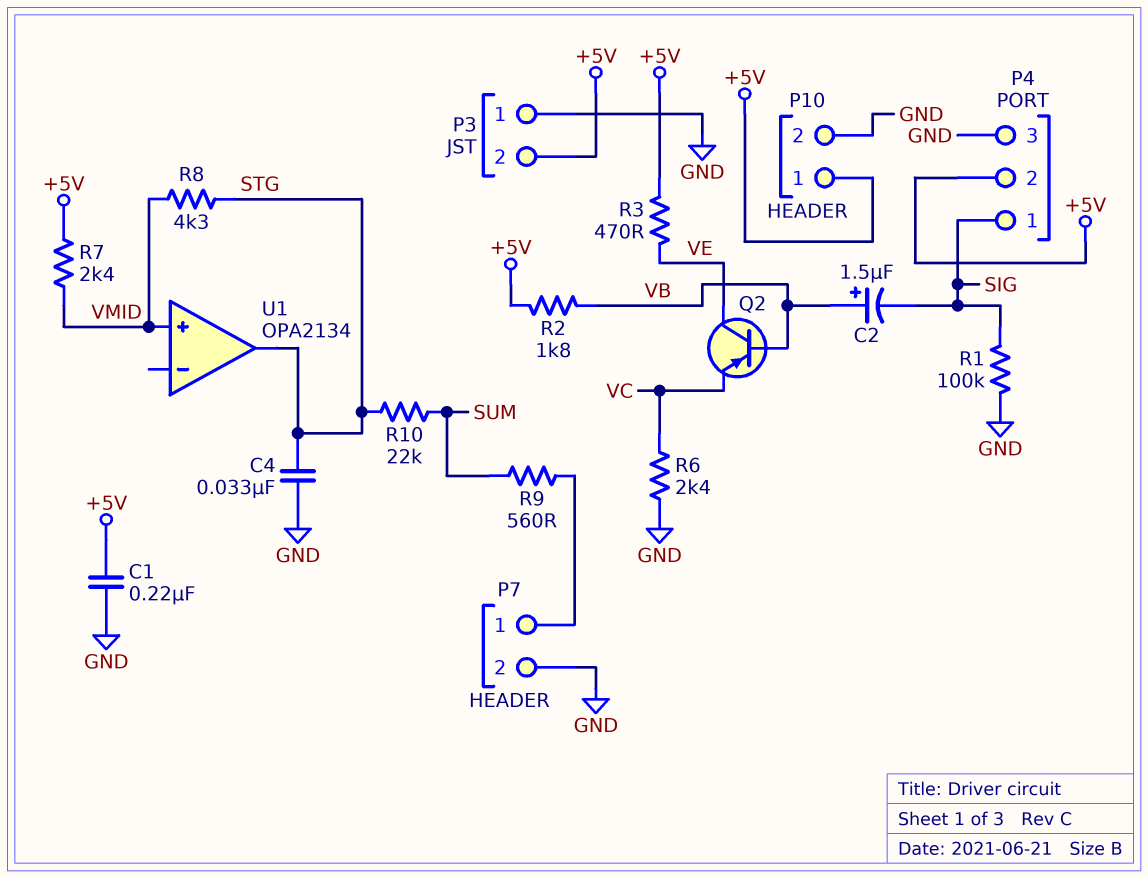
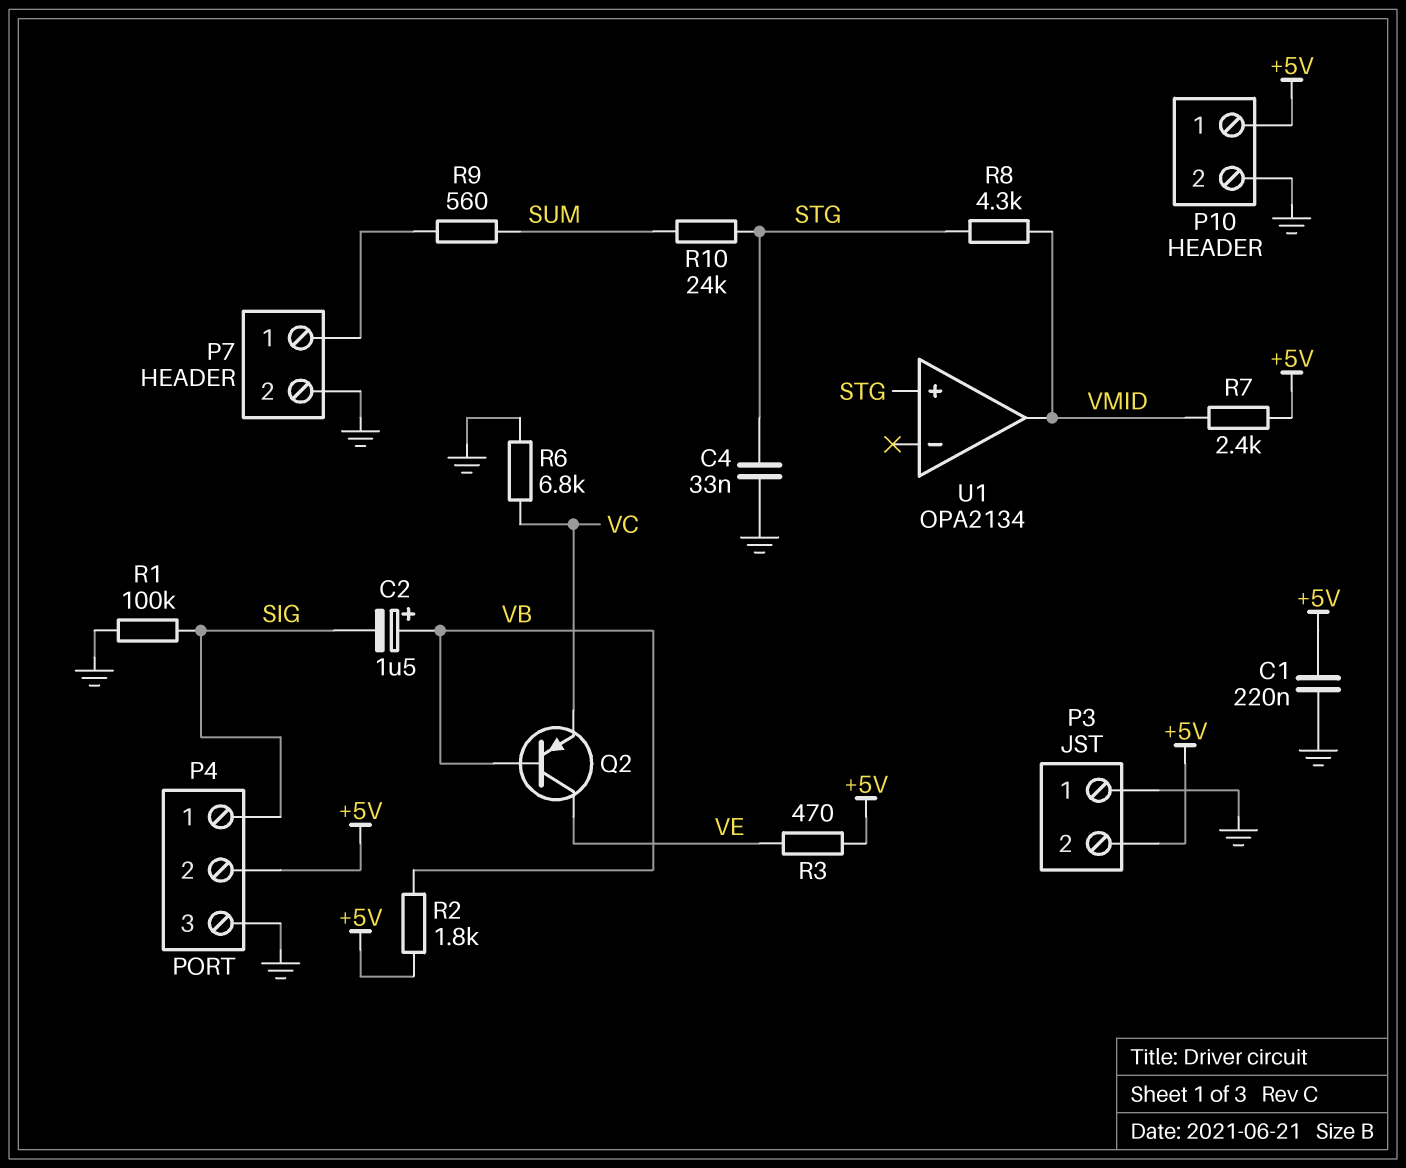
R6: 2.4k (GND, VC) -> 6.8k (GND, VC)
R10: 22k (STG, SUM) -> 24k (STG, SUM)
U1 pin in+: VMID -> STG
U1 pin out: STG -> VMID

